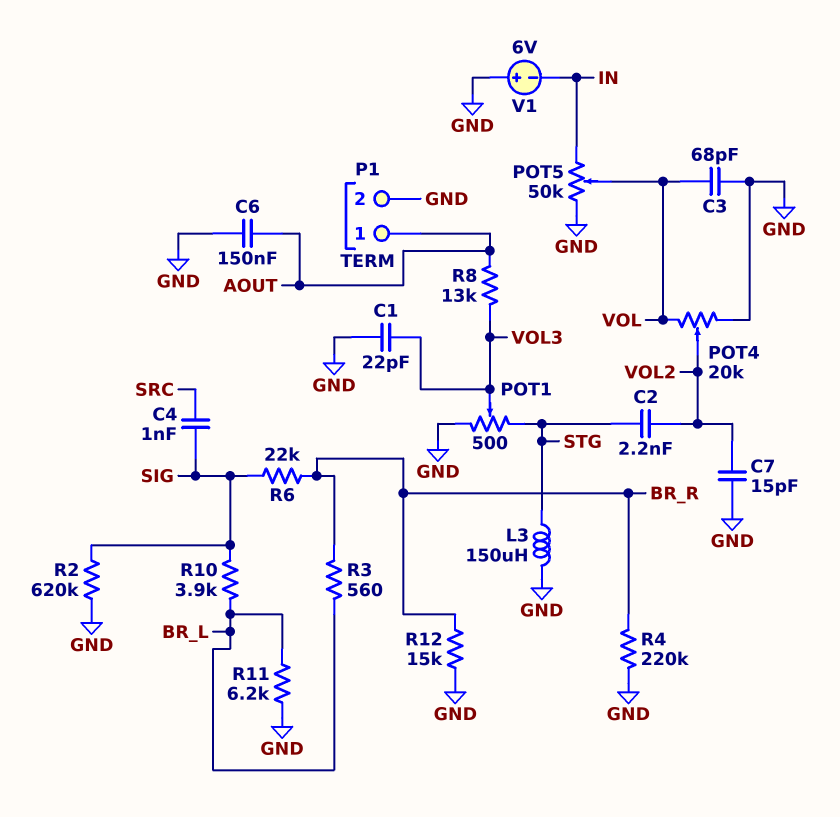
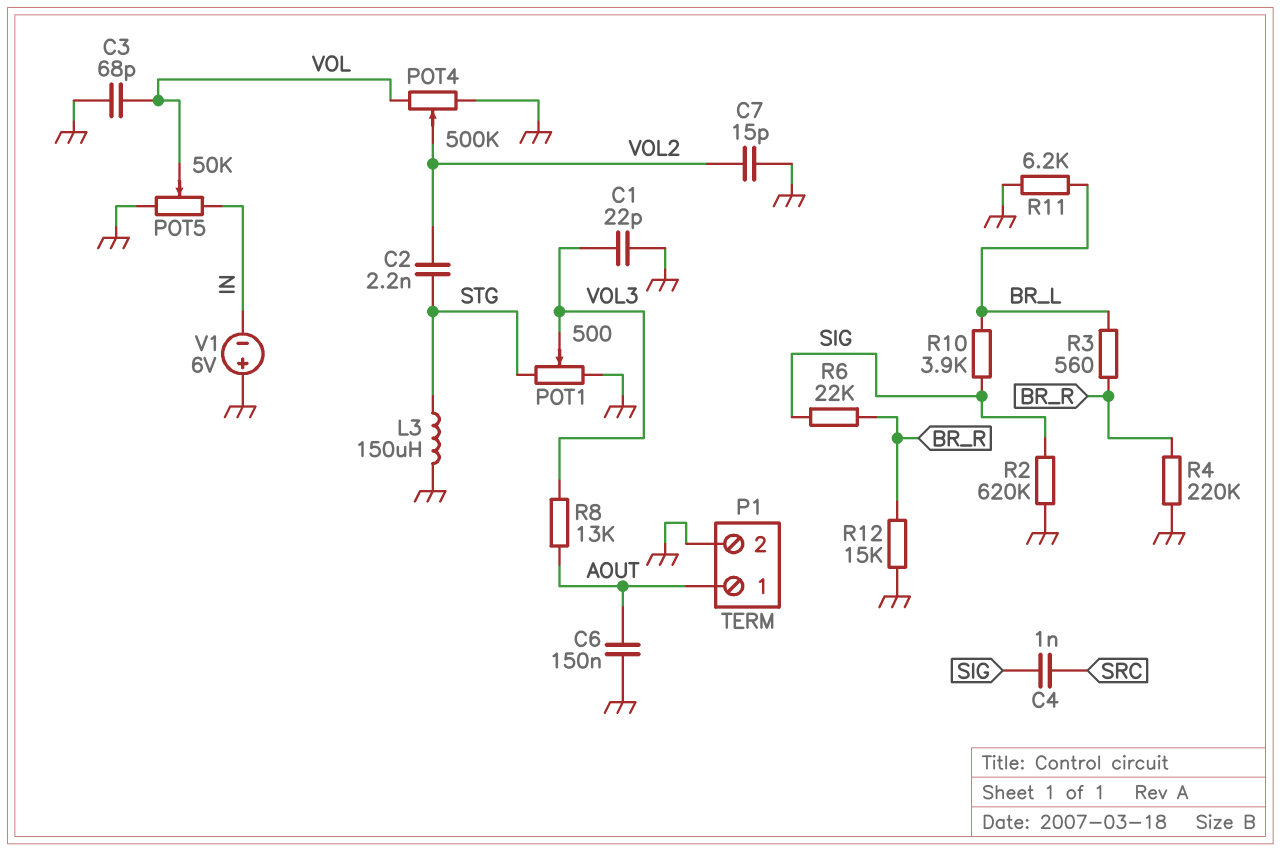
POT4: 20k (GND, VOL, wiper VOL2) -> 500k (GND, VOL, wiper VOL2)

